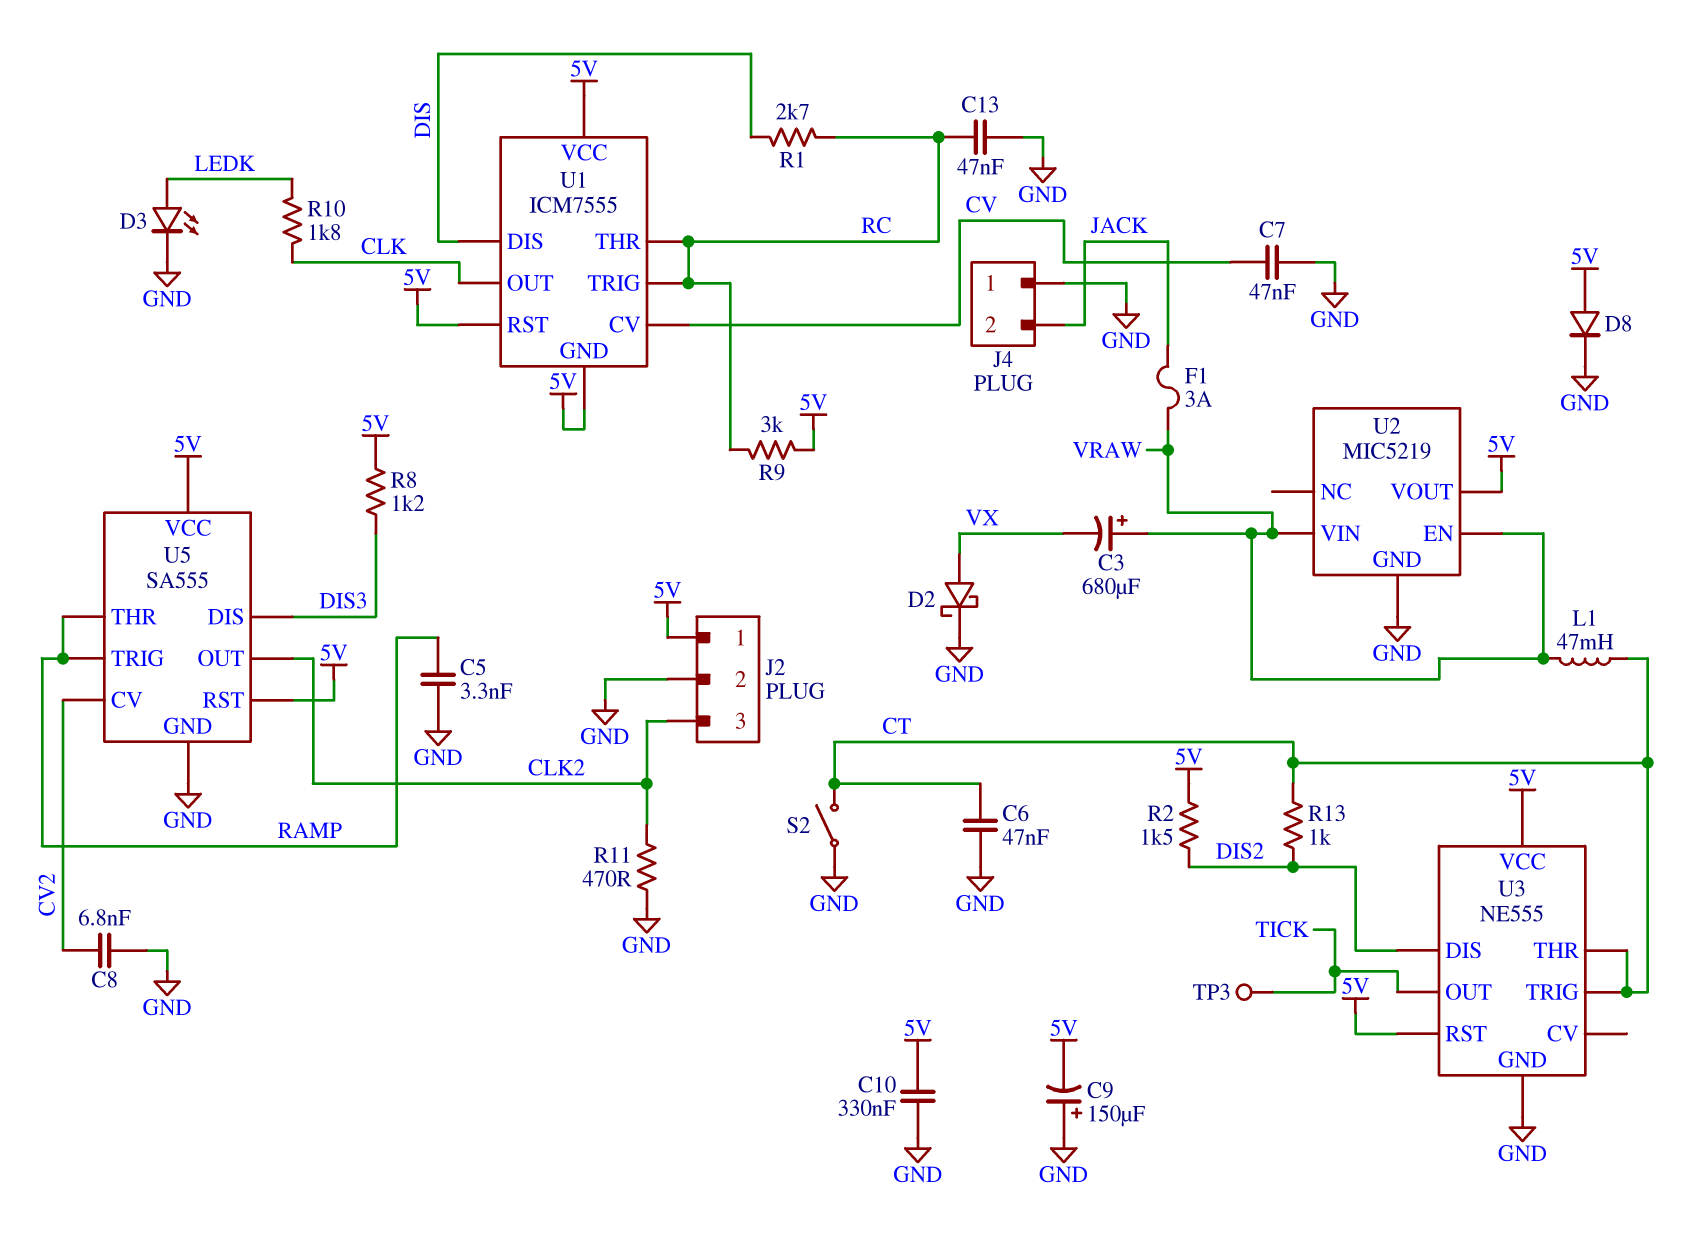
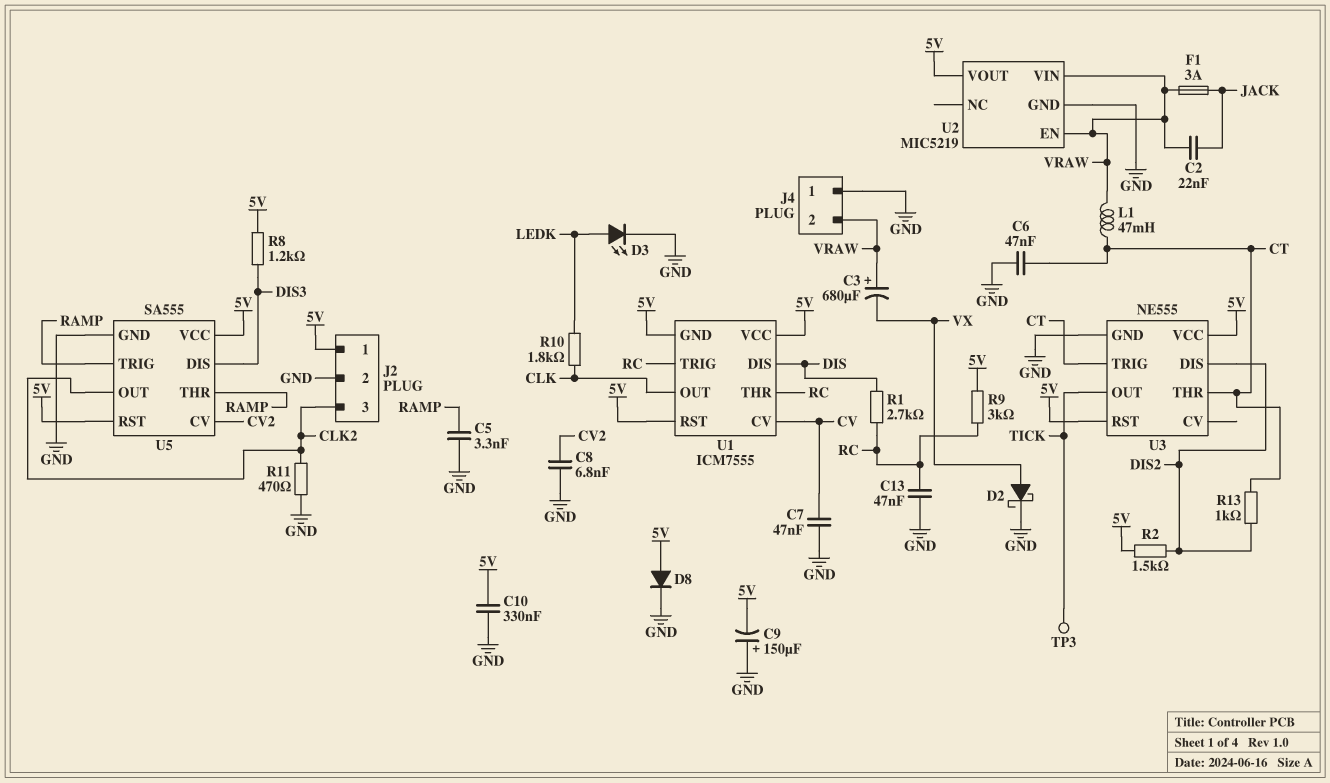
C2: none -> 22nF (JACK, VRAW)
J4 pin 2: JACK -> VRAW
S2: switch (CT, GND) -> none

